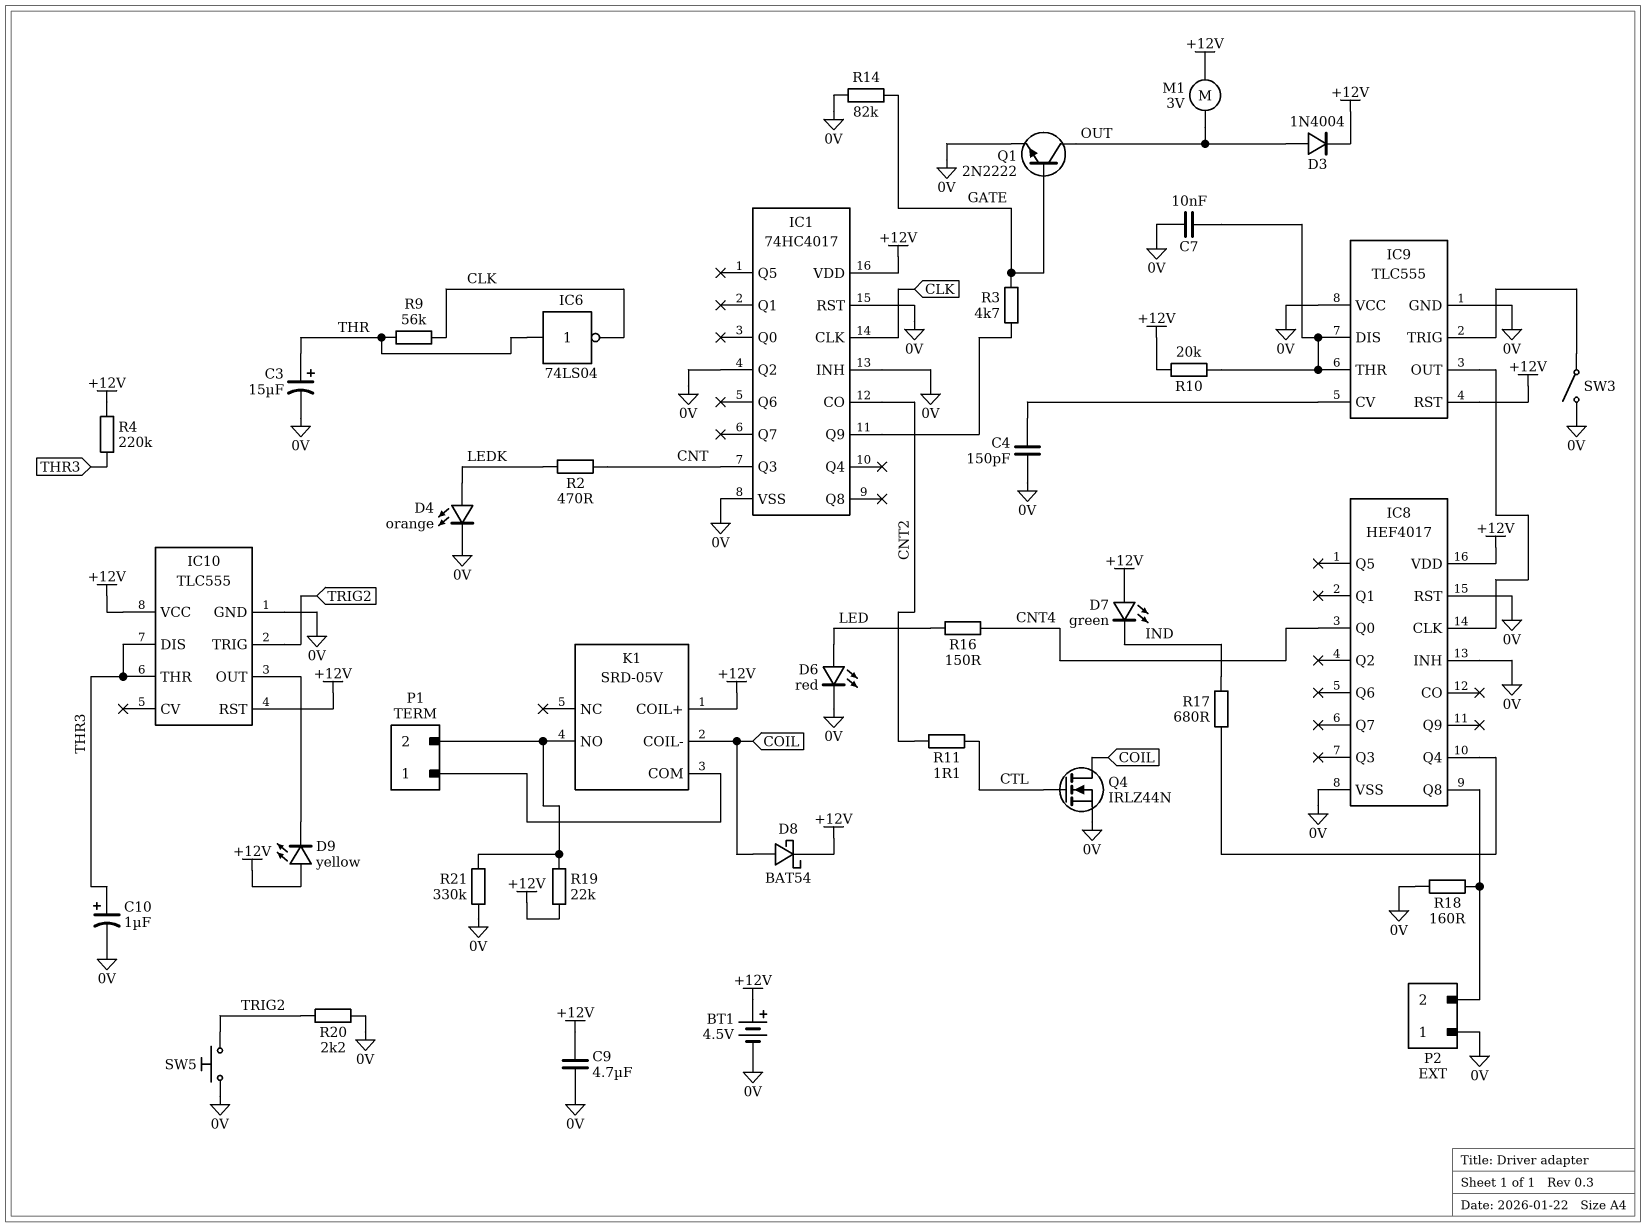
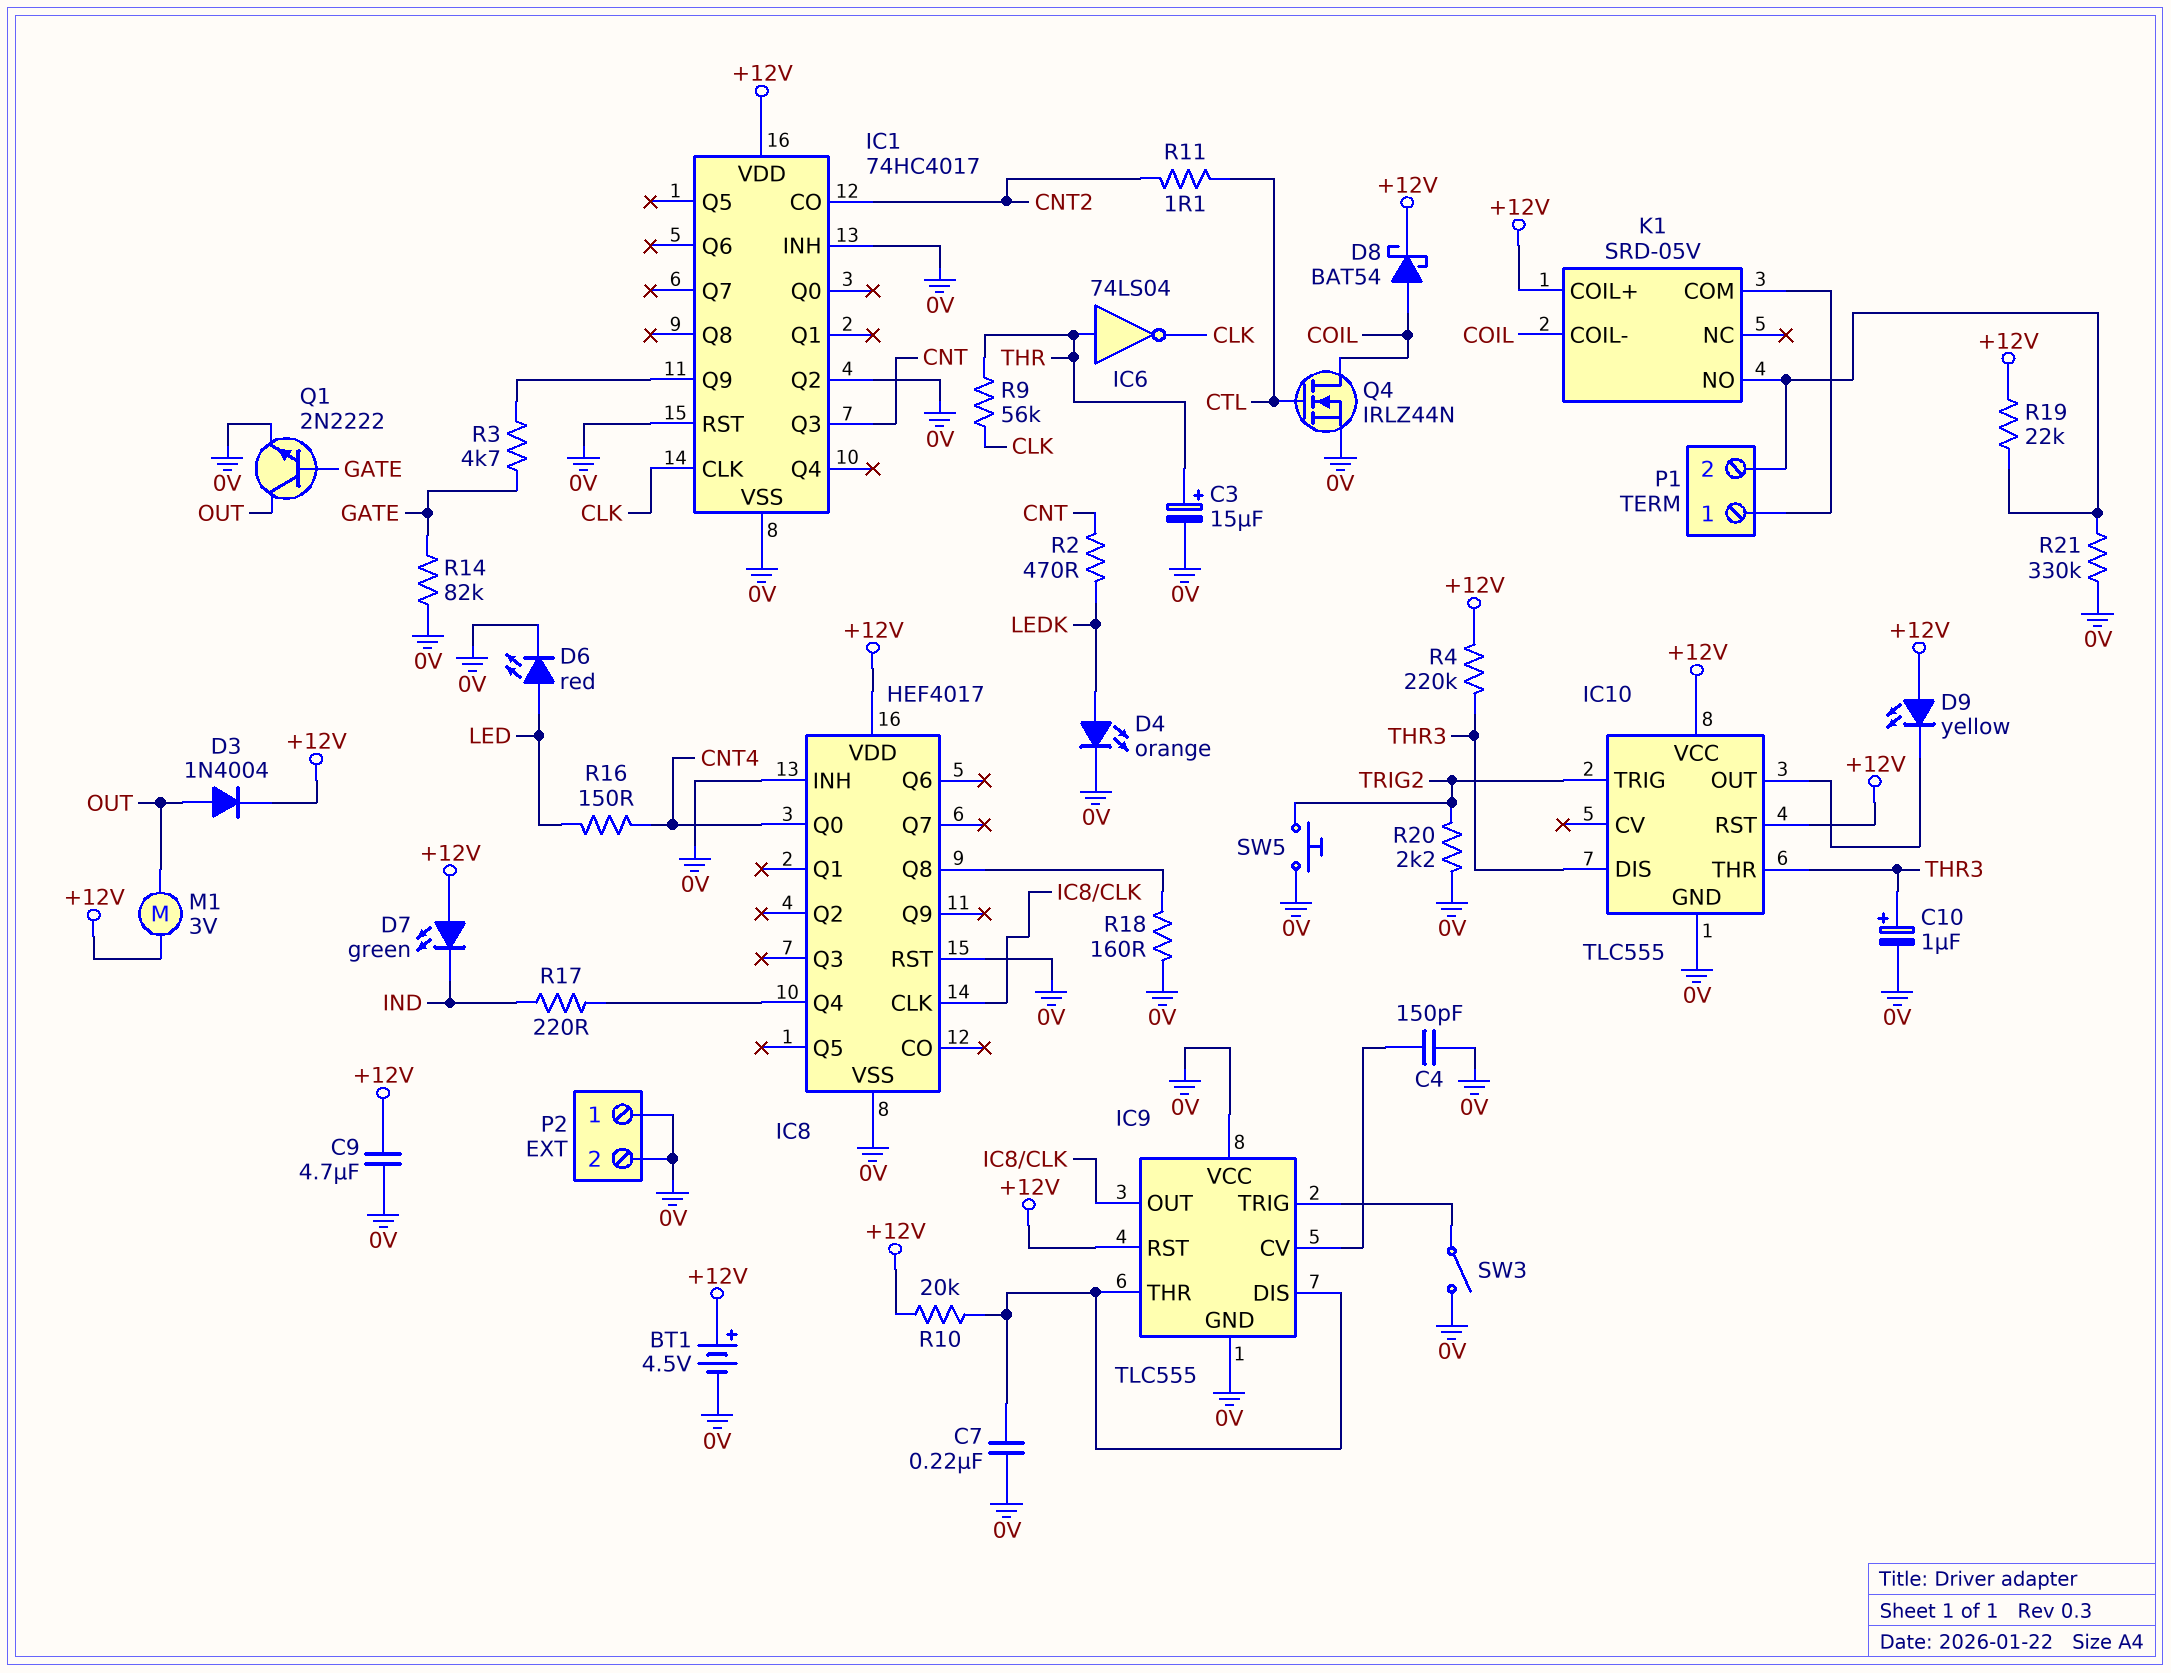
C7: 10nF (0V, IC9/DIS) -> 220nF (0V, IC9/DIS)
P2 pin 2: IC8/Q8 -> 0V
R17: 680 (IC8/Q4, IND) -> 220 (IC8/Q4, IND)

